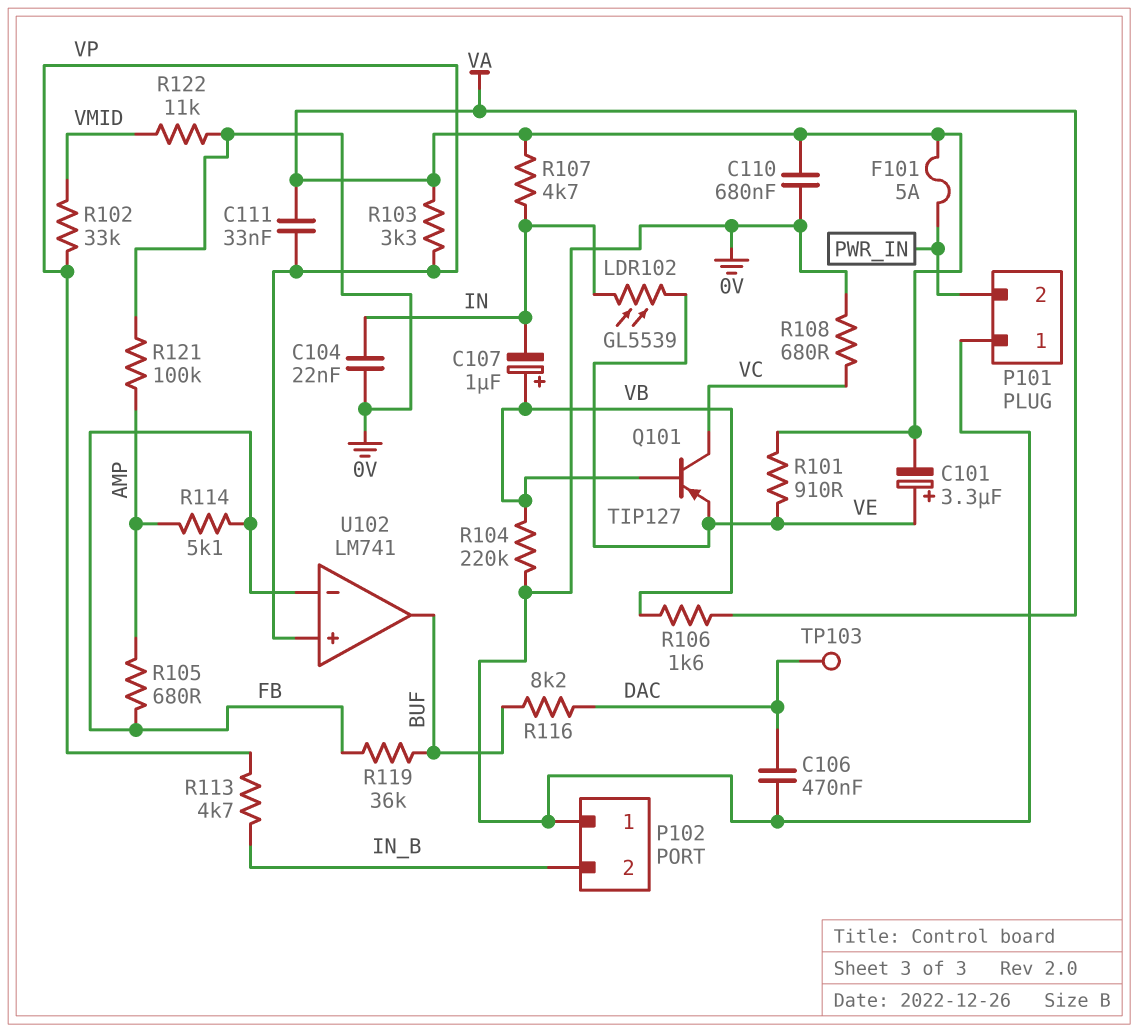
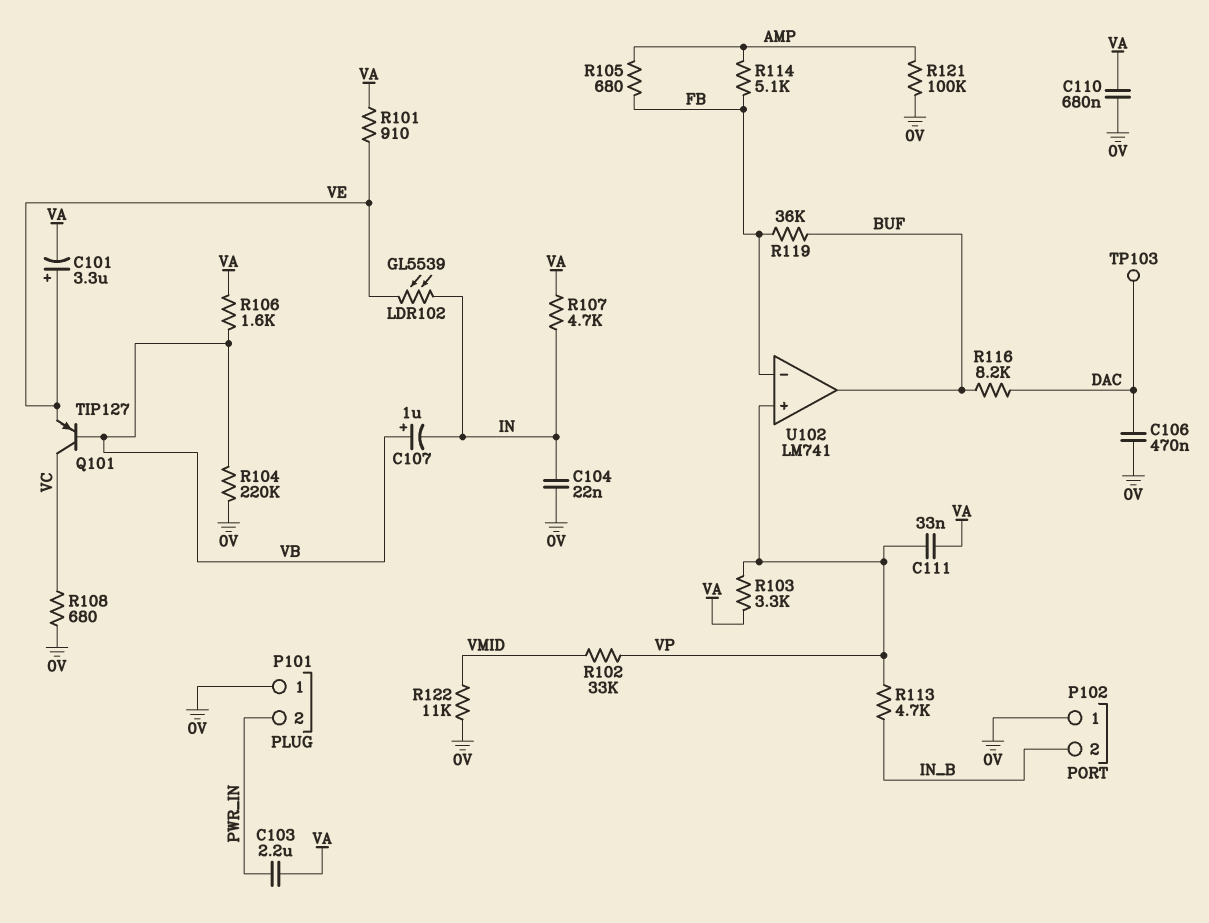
C103: none -> 2.2uF (PWR_IN, VA)
F101: 5A (PWR_IN, VA) -> none

